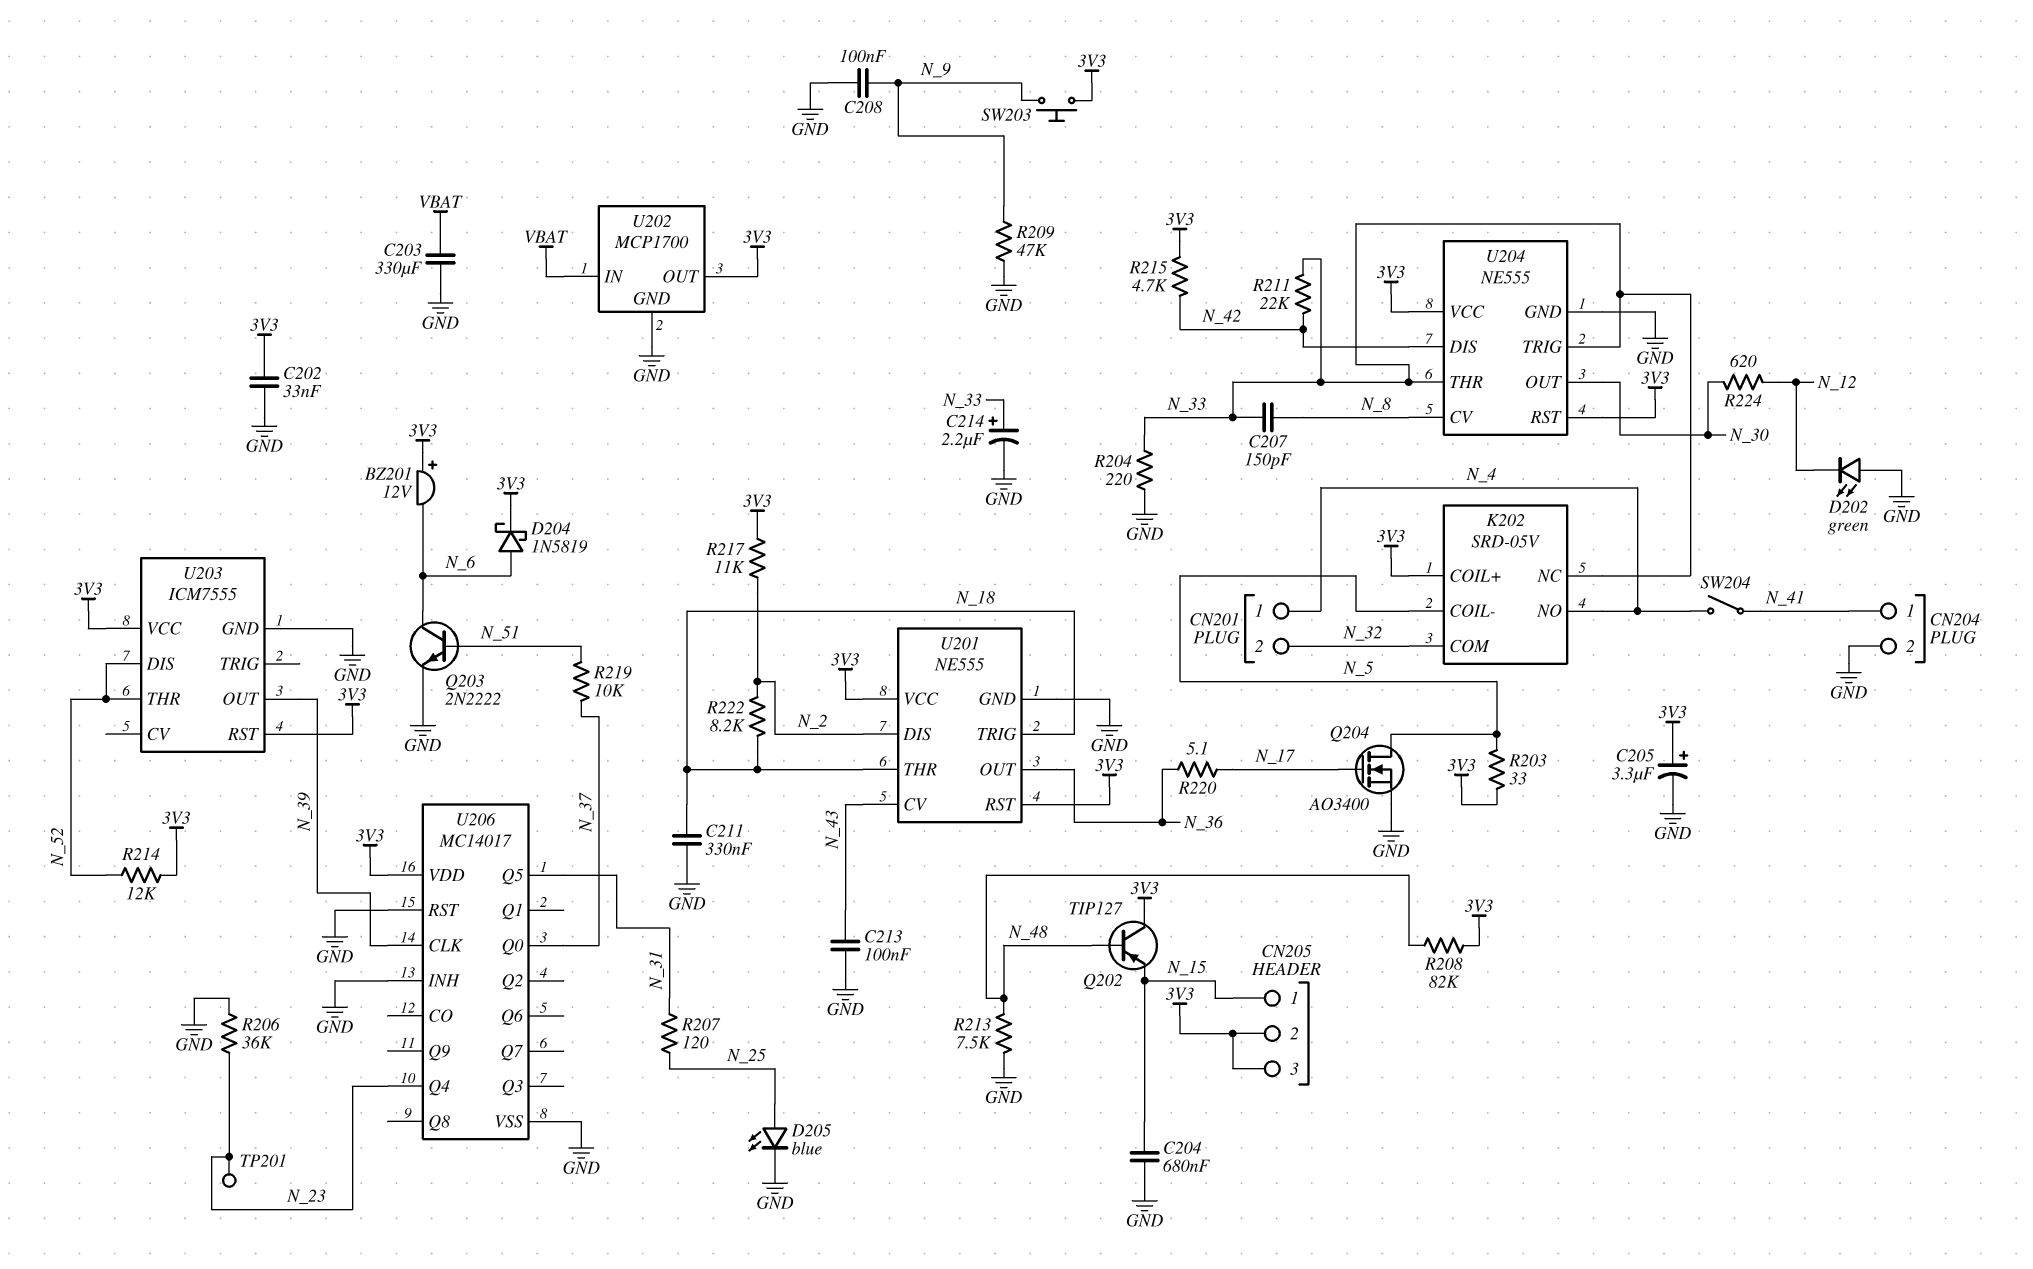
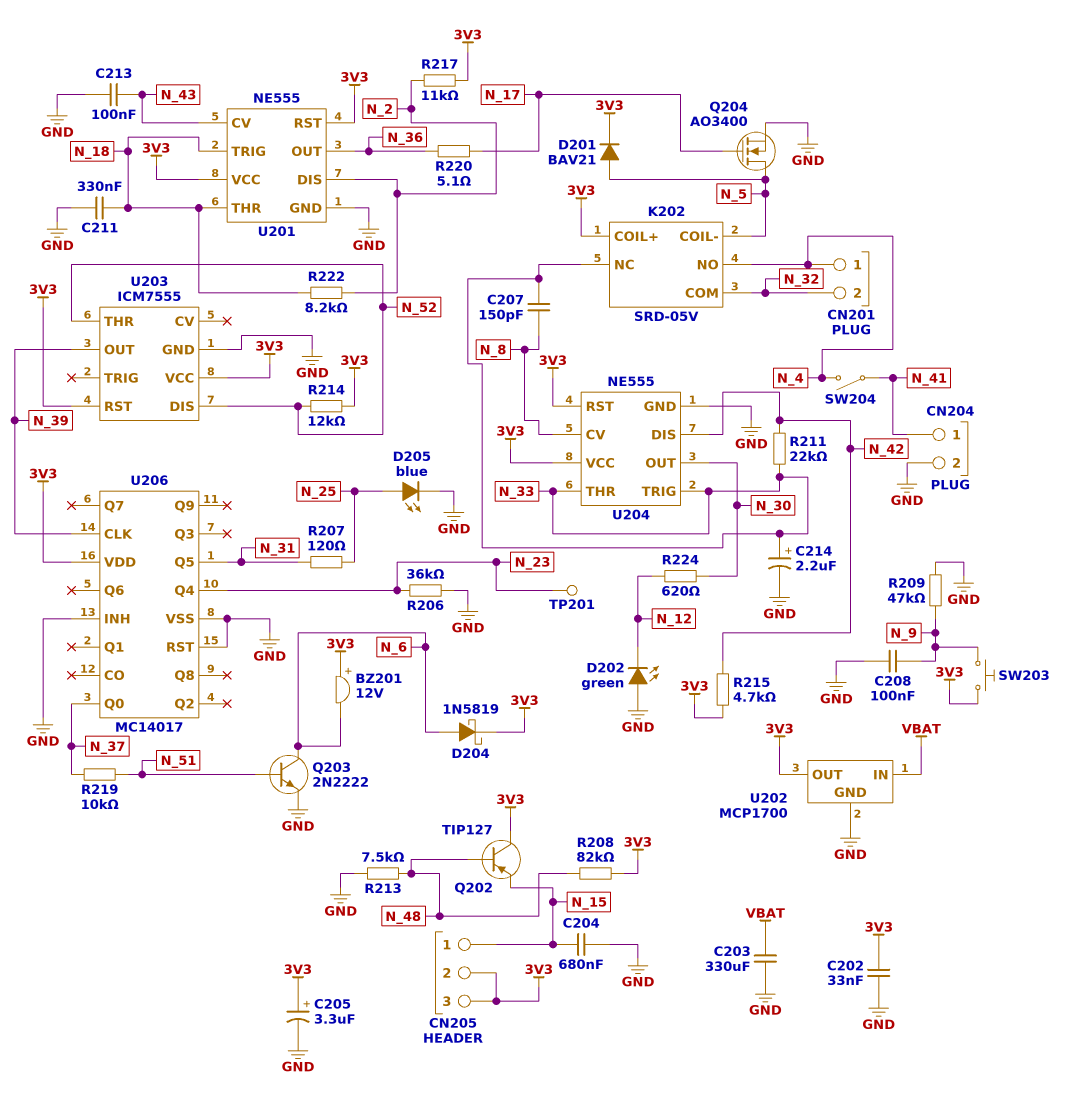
D201: none -> diode BAV21 (A N_5, K 3V3)
R203: 33 (3V3, N_5) -> none
R204: 220 (GND, N_33) -> none

